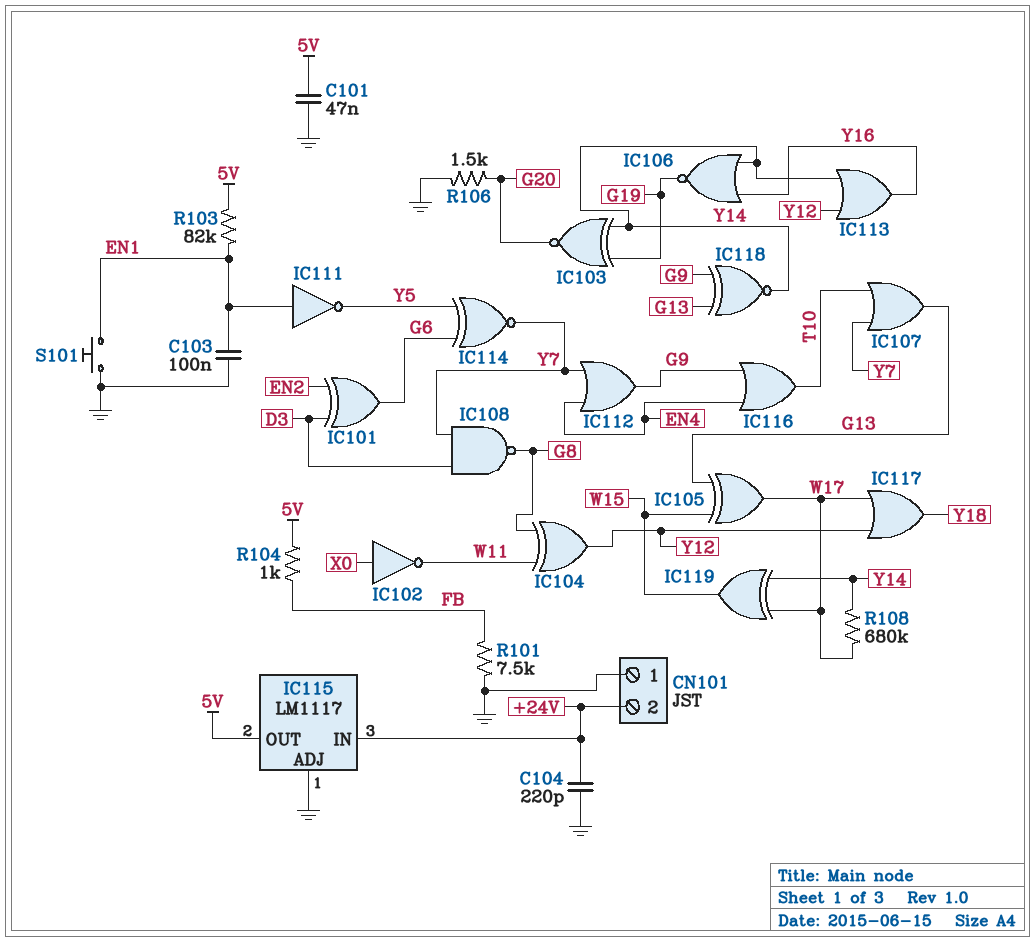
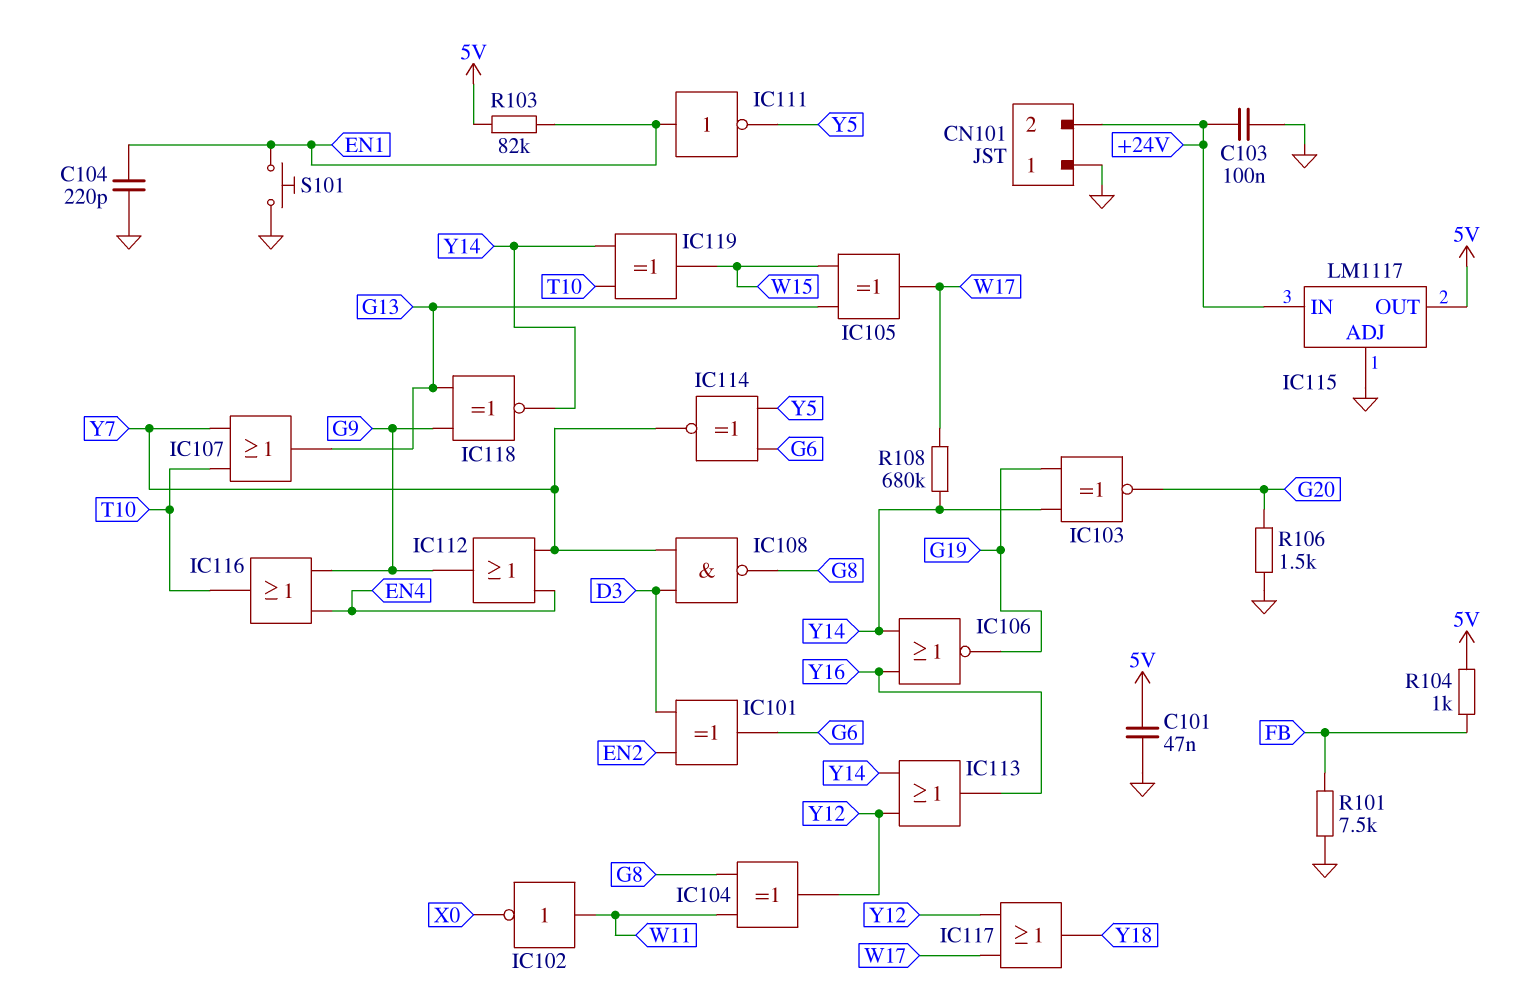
C103: 100nF (EN1, GND) -> 100nF (+24V, GND)
C104: 220pF (+24V, GND) -> 220pF (EN1, GND)
IC102: NOT (in X0, out W11) -> NOT (in W11, out X0)
IC119: XOR (in W17, in Y14, out W15) -> XOR (in T10, in Y14, out W15)

